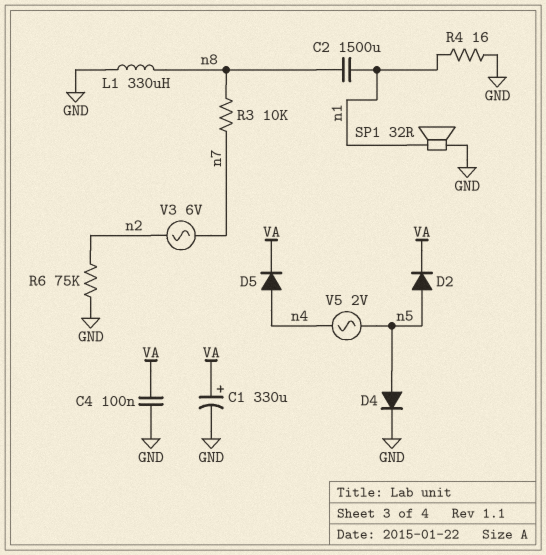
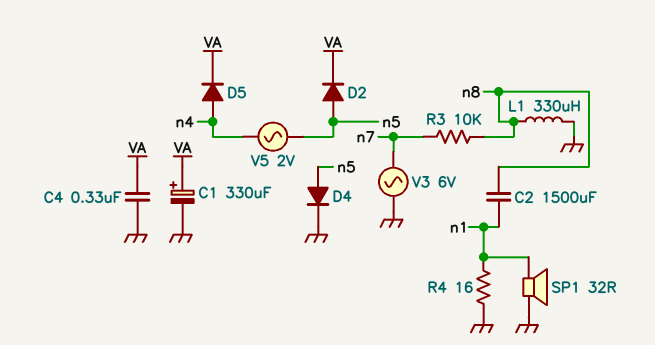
C4: 100nF (GND, VA) -> 330nF (GND, VA)
R6: 75k (GND, n2) -> none
V3: AC 6V (n2, n7) -> AC 6V (GND, n7)

